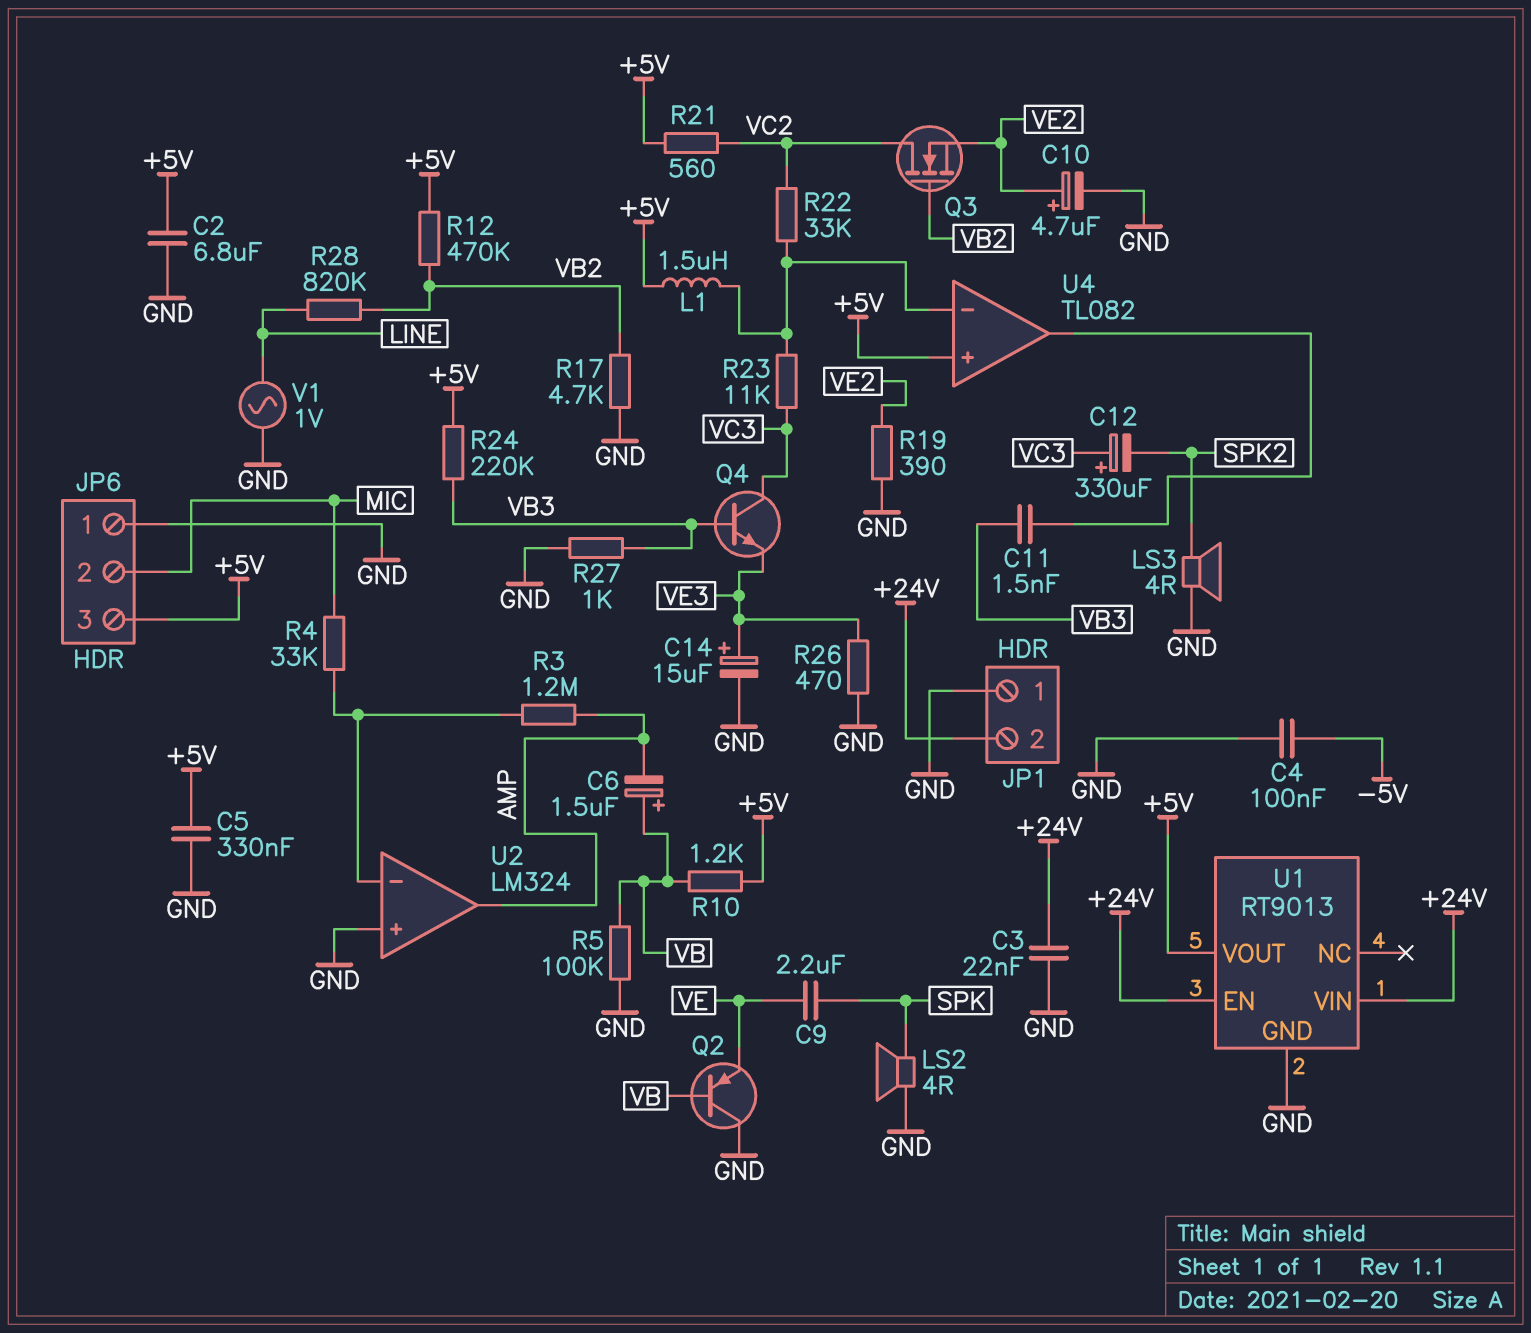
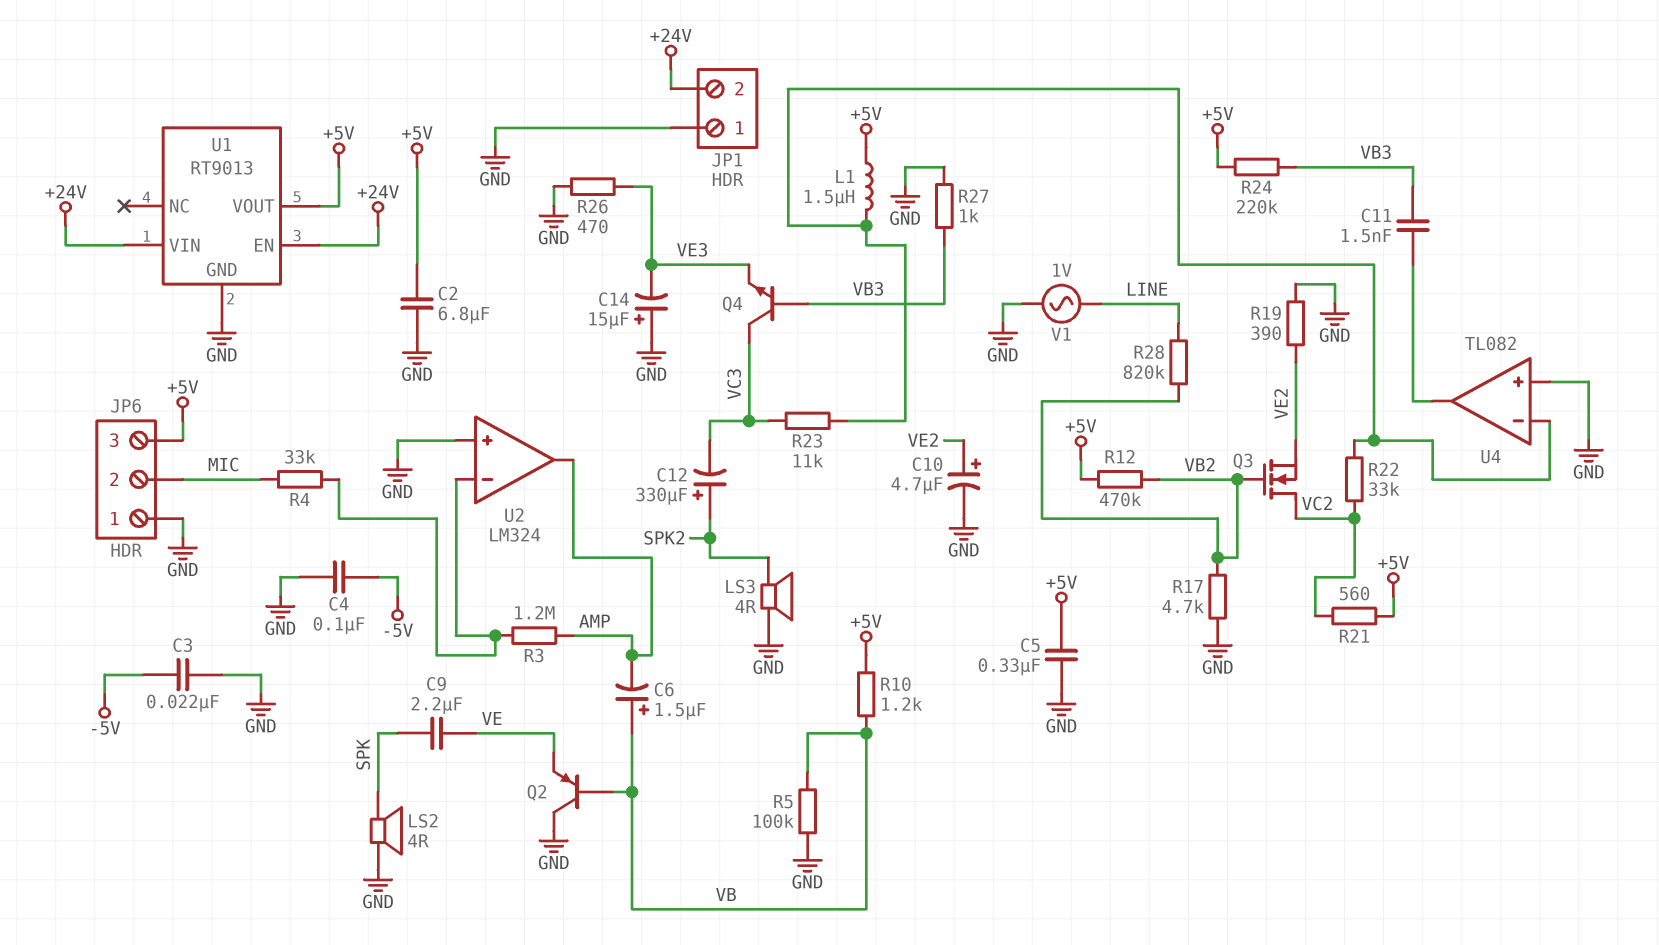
C3: 22nF (+24V, GND) -> 22nF (-5V, GND)
C12: 330uF (plus VC3, minus SPK2) -> 330uF (plus SPK2, minus VC3)
C14: 15uF (plus VE3, minus GND) -> 15uF (plus GND, minus VE3)
U4 pin in+: +5V -> GND

